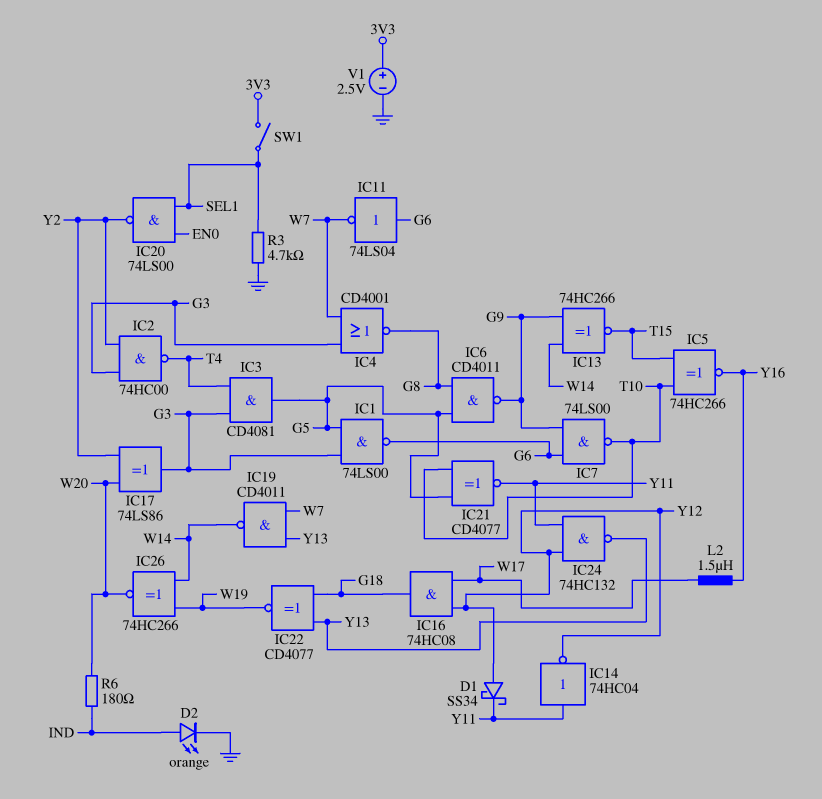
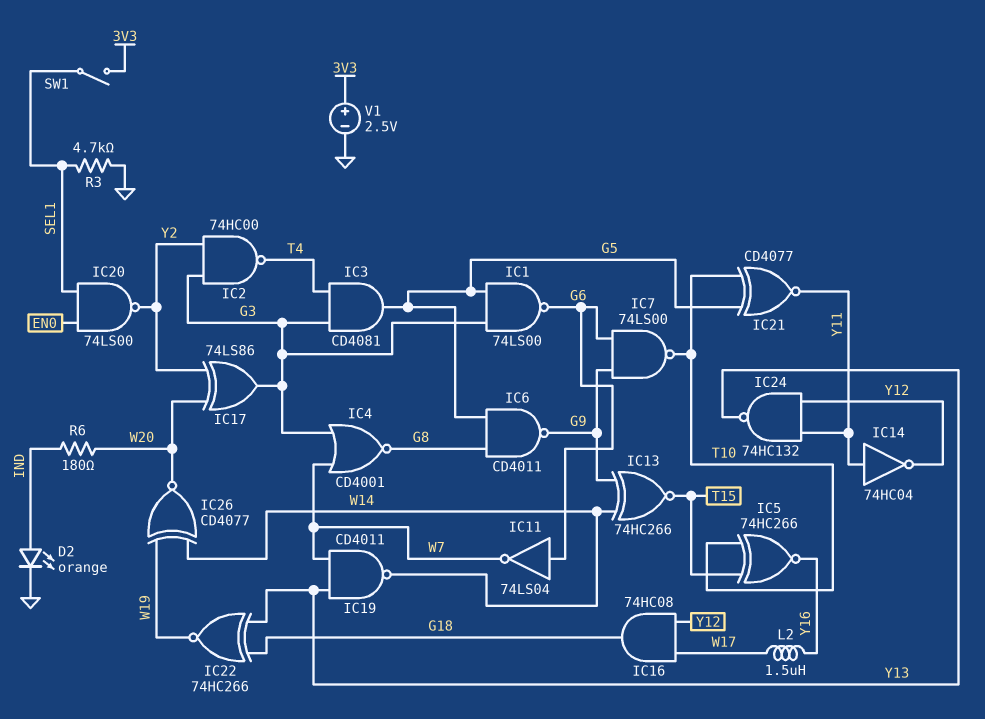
D1: schottky SS34 (A Y12, K Y11) -> none
IC22: XNOR CD4077 (in G18, in Y13, out W19) -> XNOR 74HC266 (in G18, in Y13, out W19)
IC26: XNOR 74HC266 (in W14, in W19, out W20) -> XNOR CD4077 (in W14, in W19, out W20)

